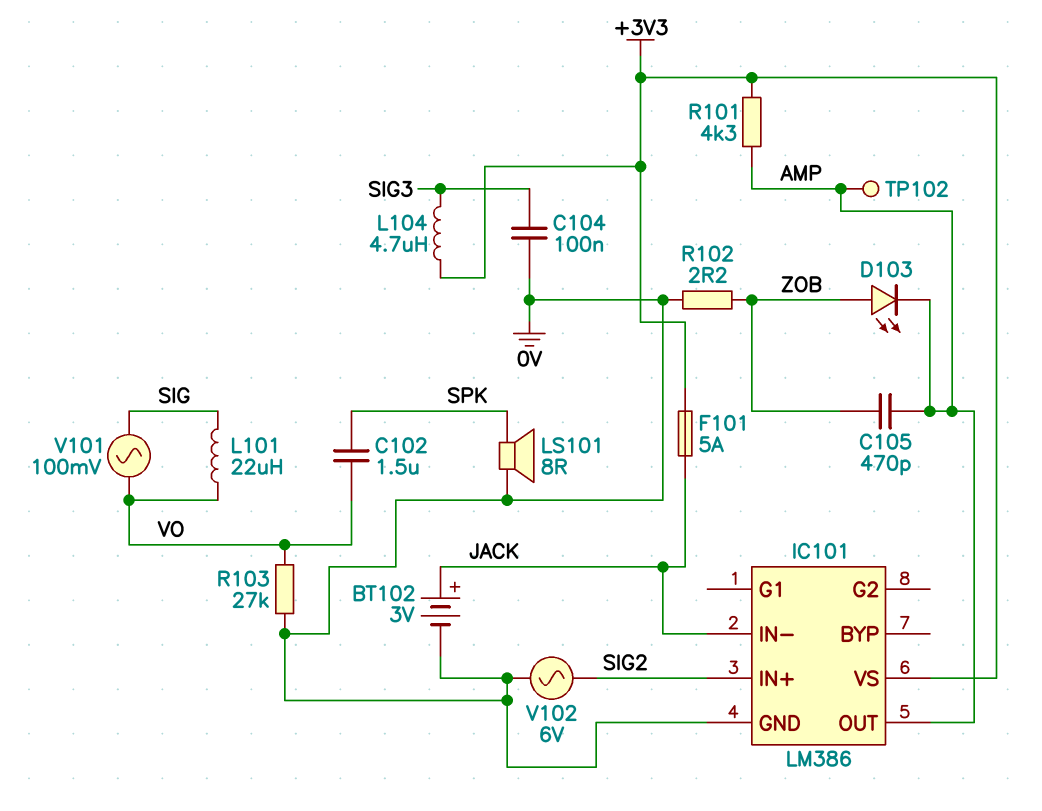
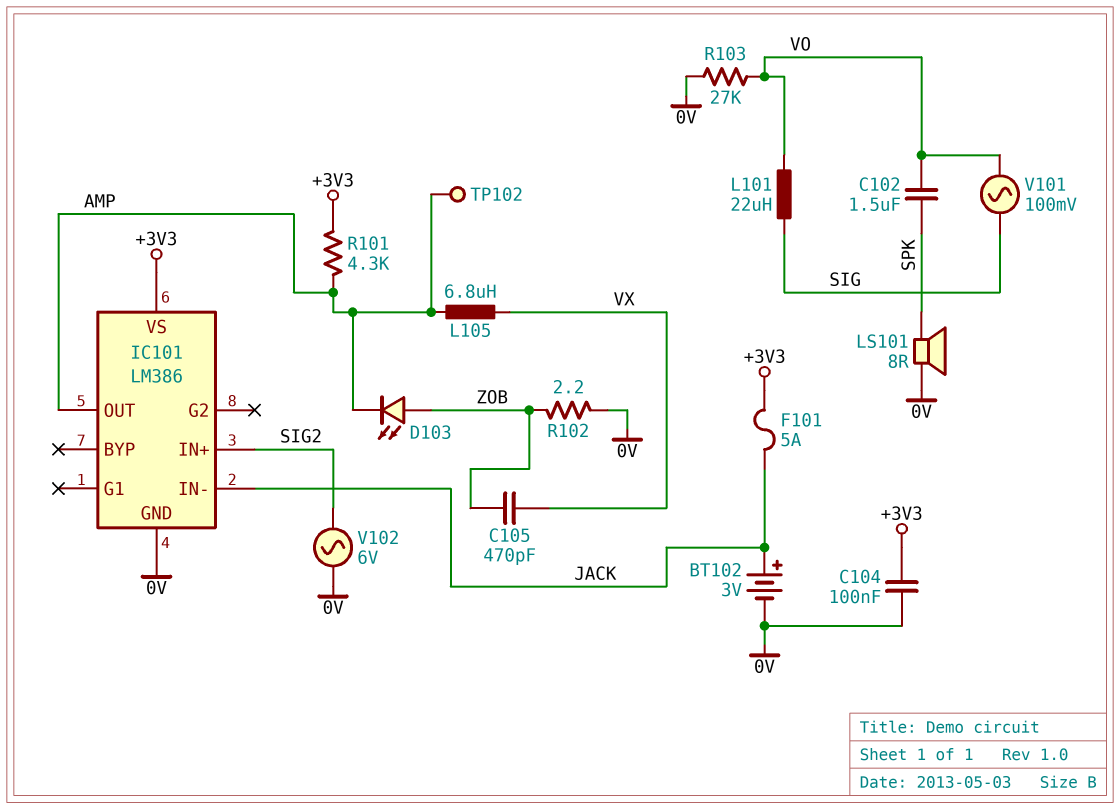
C104: 100nF (0V, SIG3) -> 100nF (+3V3, 0V)
C105: 470pF (AMP, ZOB) -> 470pF (VX, ZOB)
L104: 4.7uH (+3V3, SIG3) -> none
L105: none -> 6.8uH (AMP, VX)

